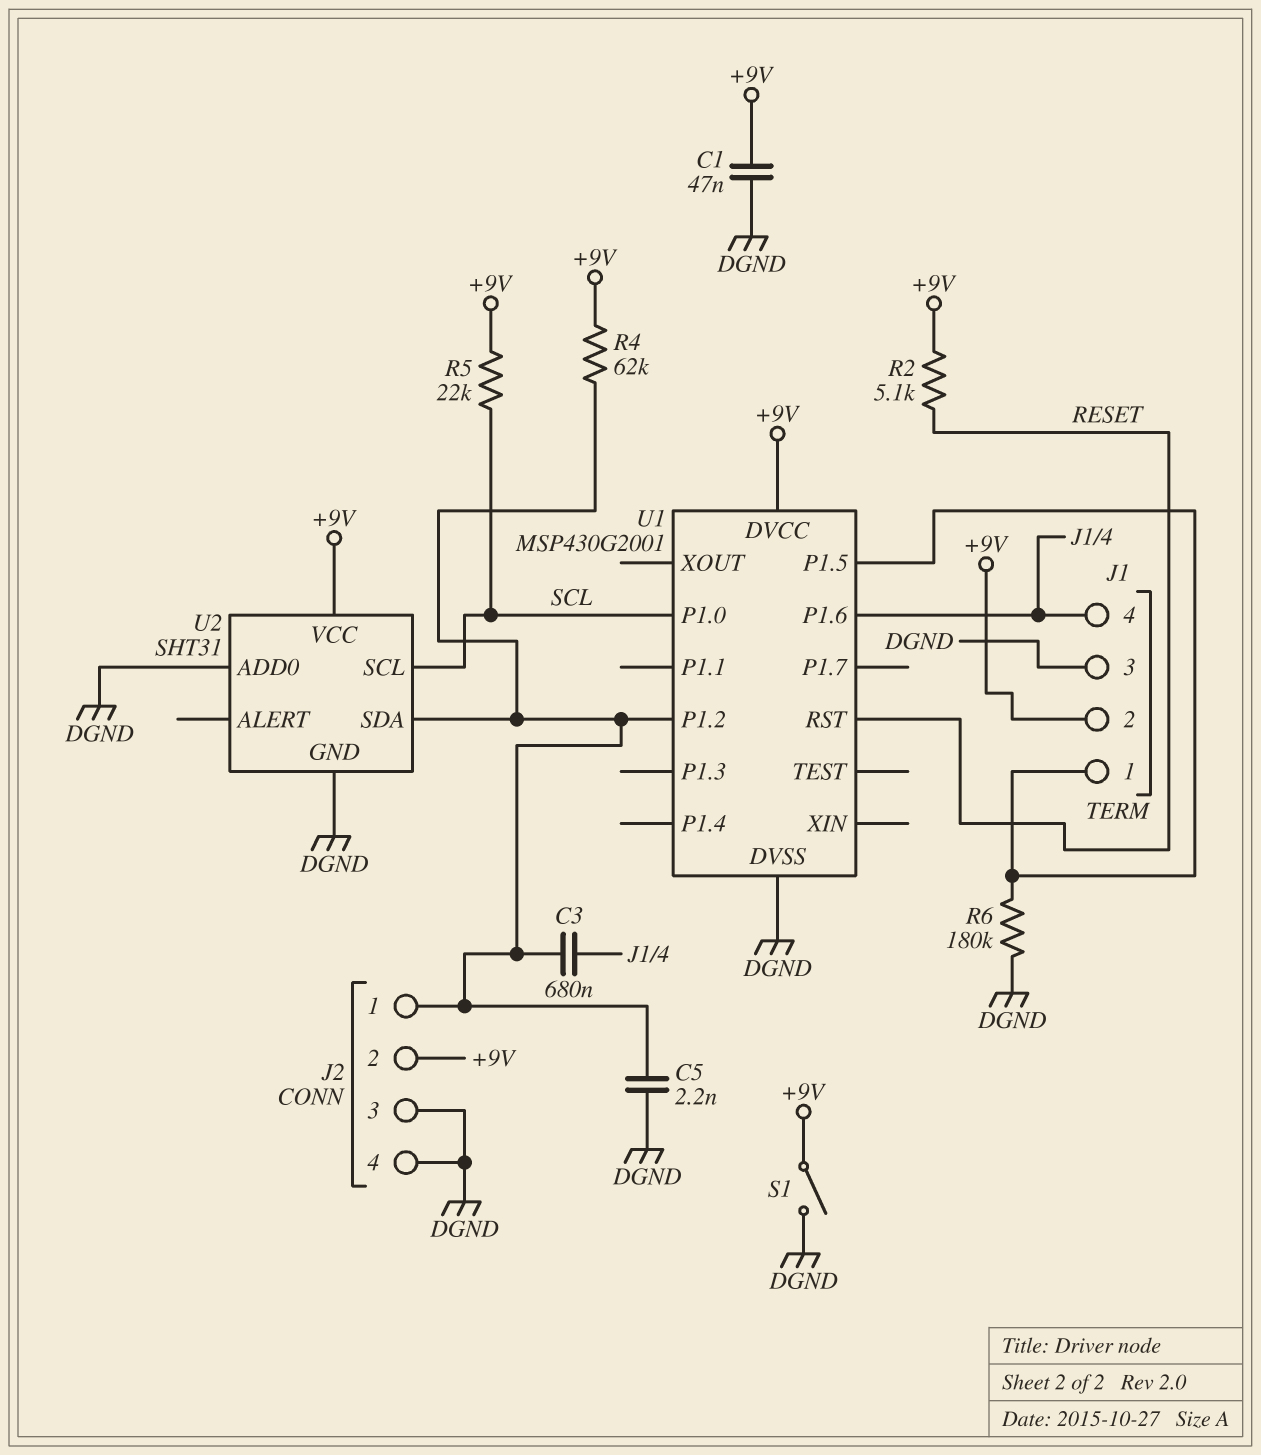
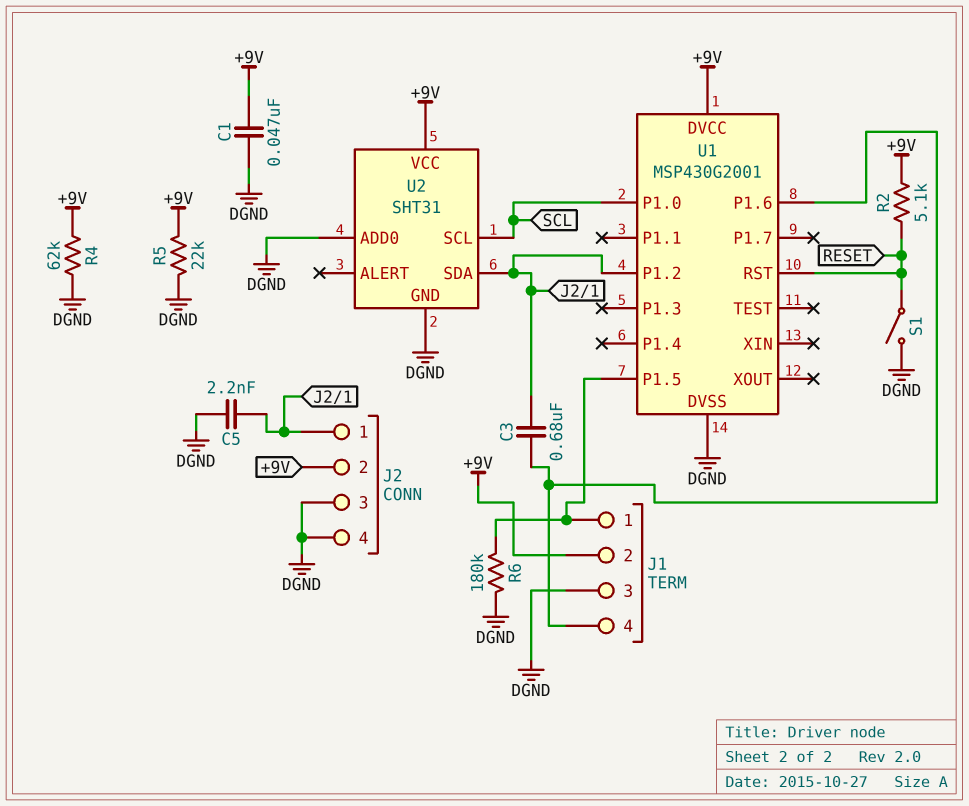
R4: 62k (+9V, J2/1) -> 62k (+9V, DGND)
R5: 22k (+9V, SCL) -> 22k (+9V, DGND)
S1: switch (+9V, DGND) -> switch (DGND, RESET)

